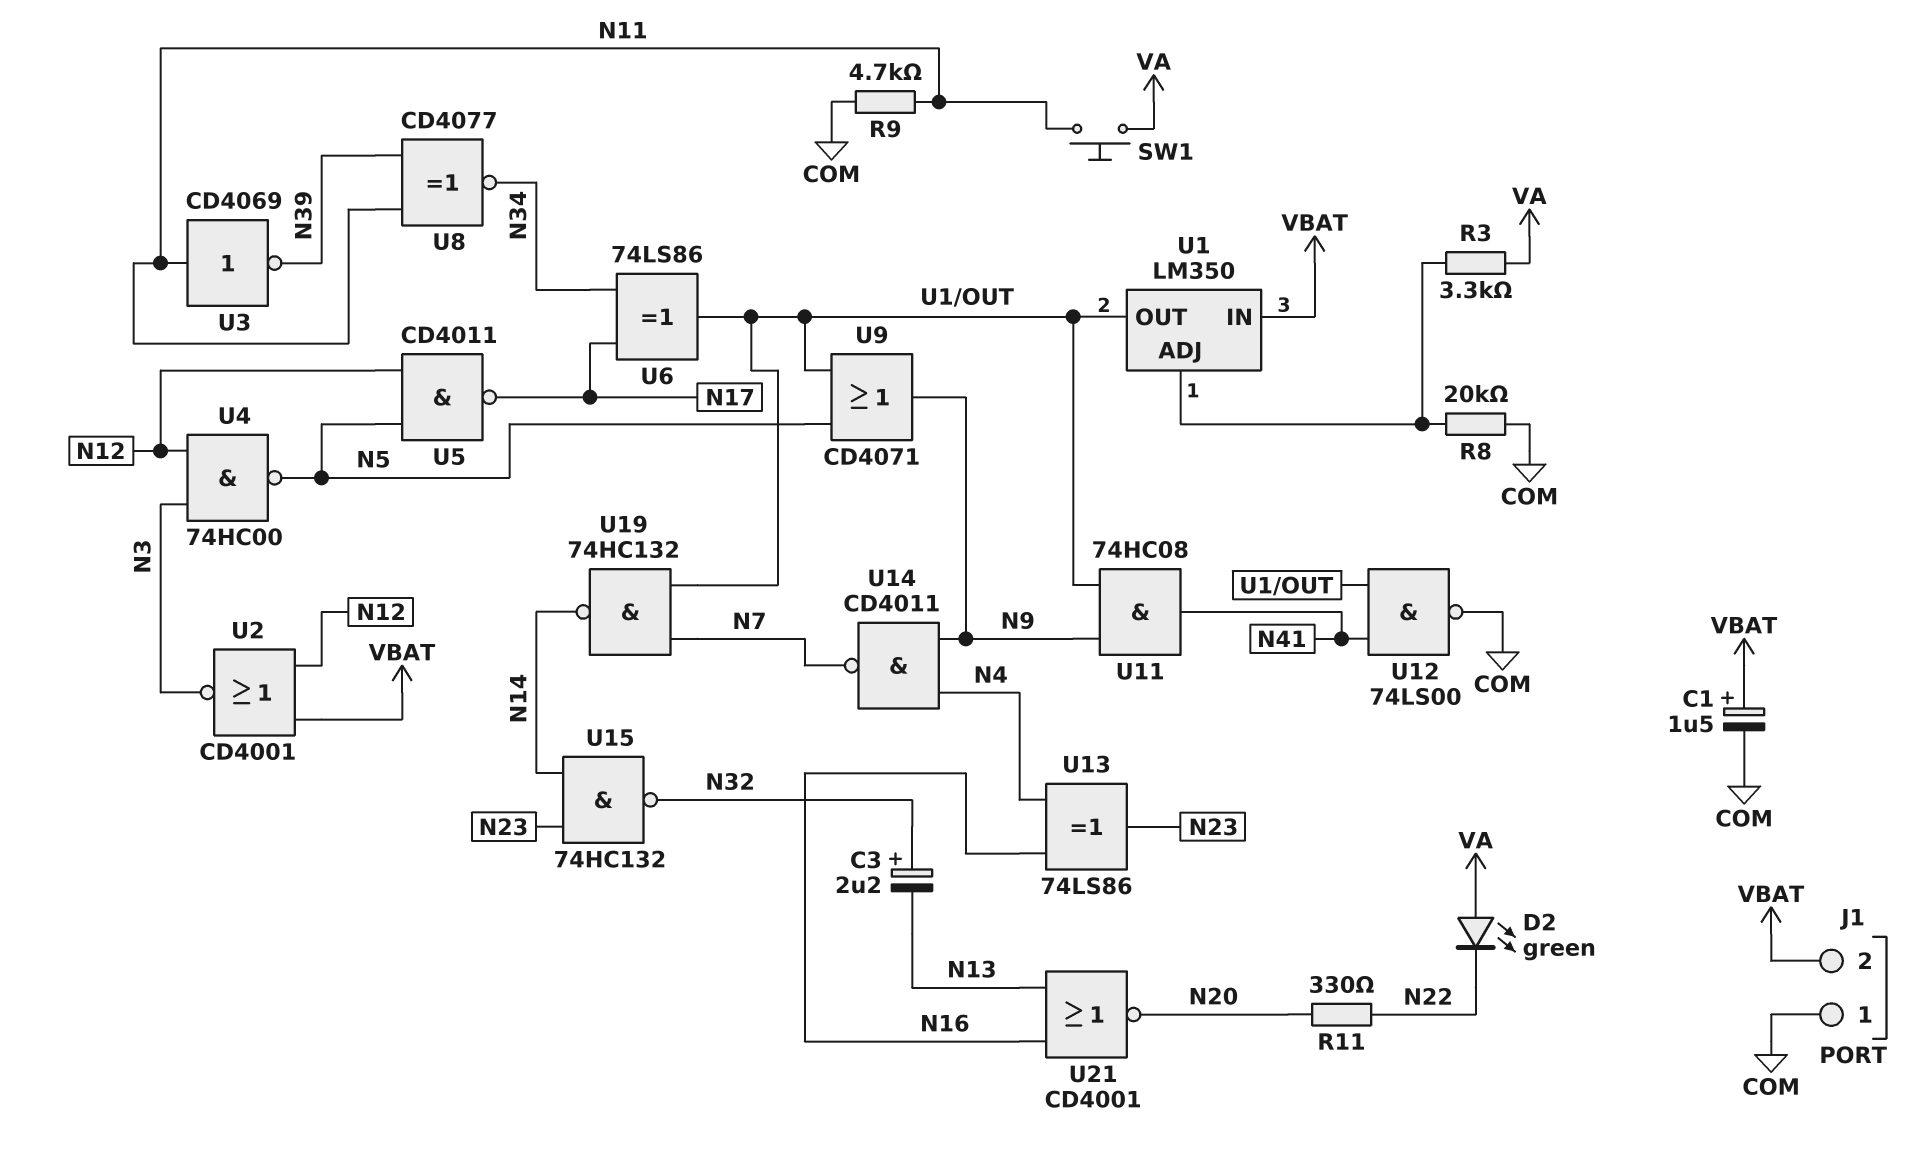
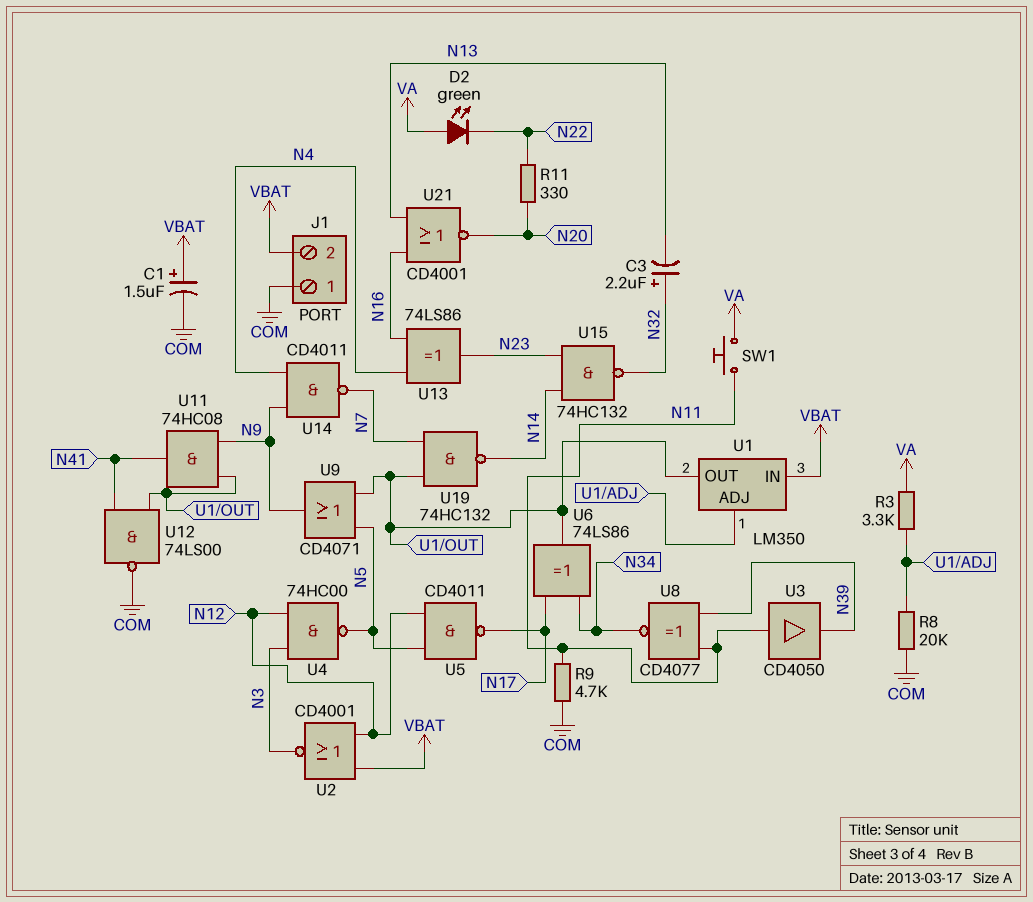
U3: NOT CD4069 (in N11, out N39) -> buffer CD4050 (in N11, out N39)

